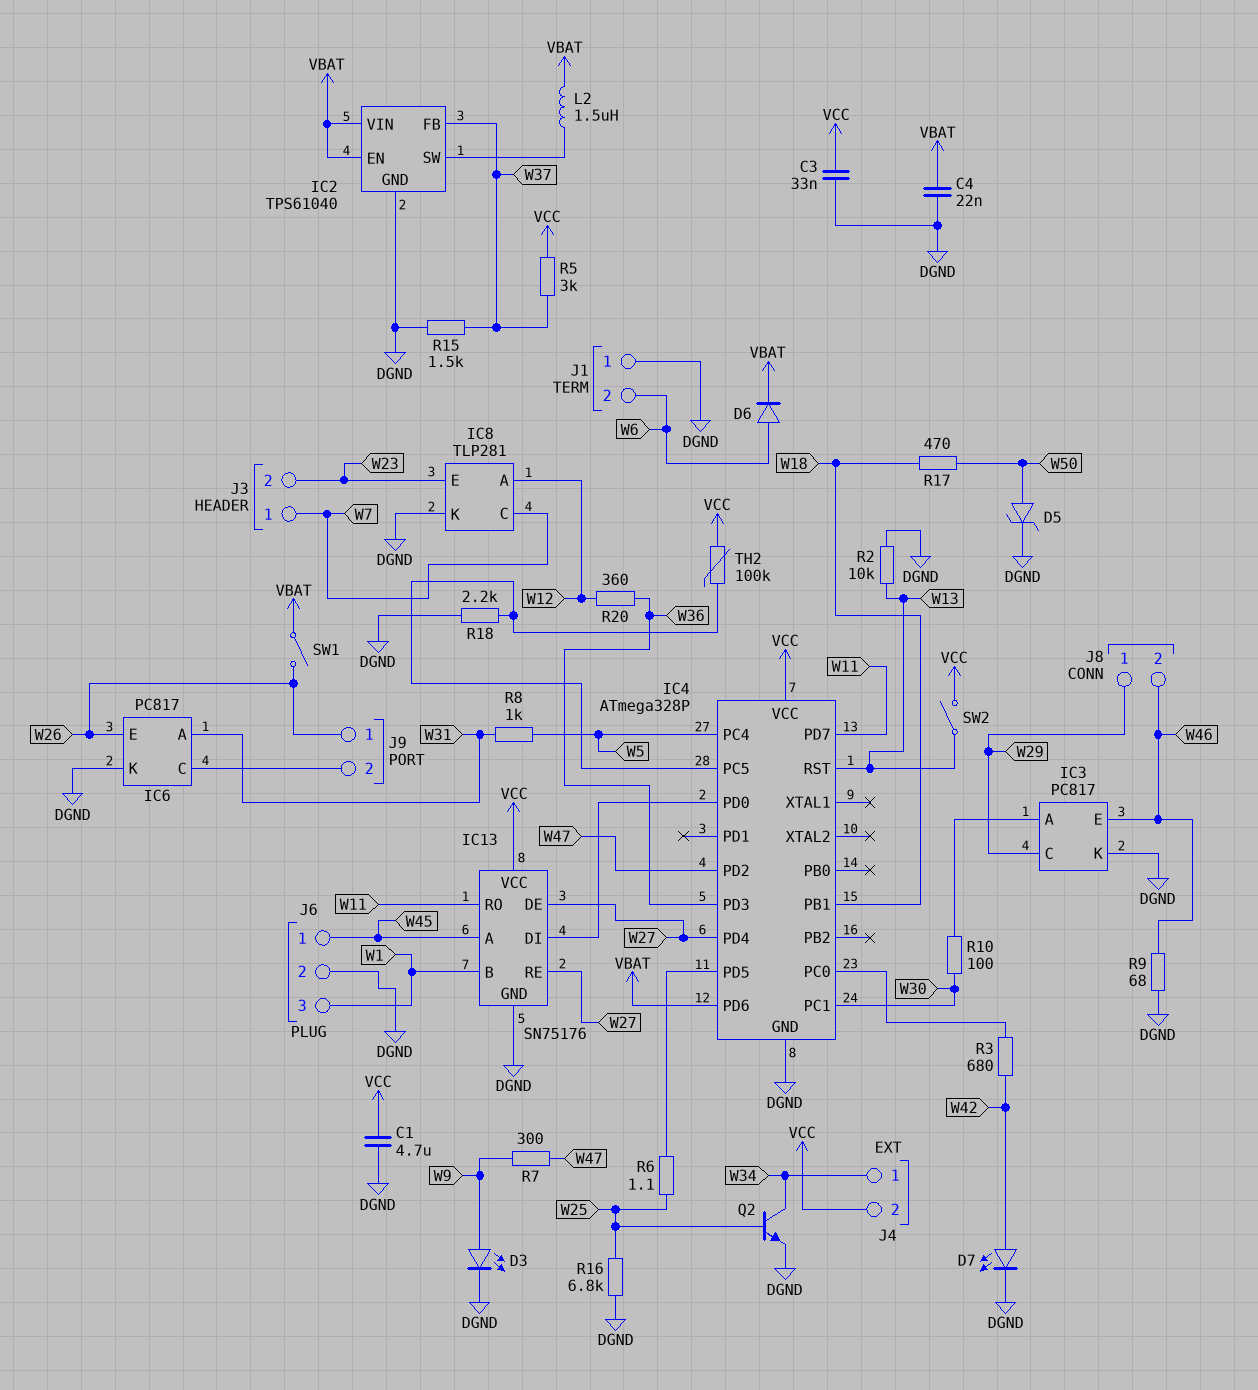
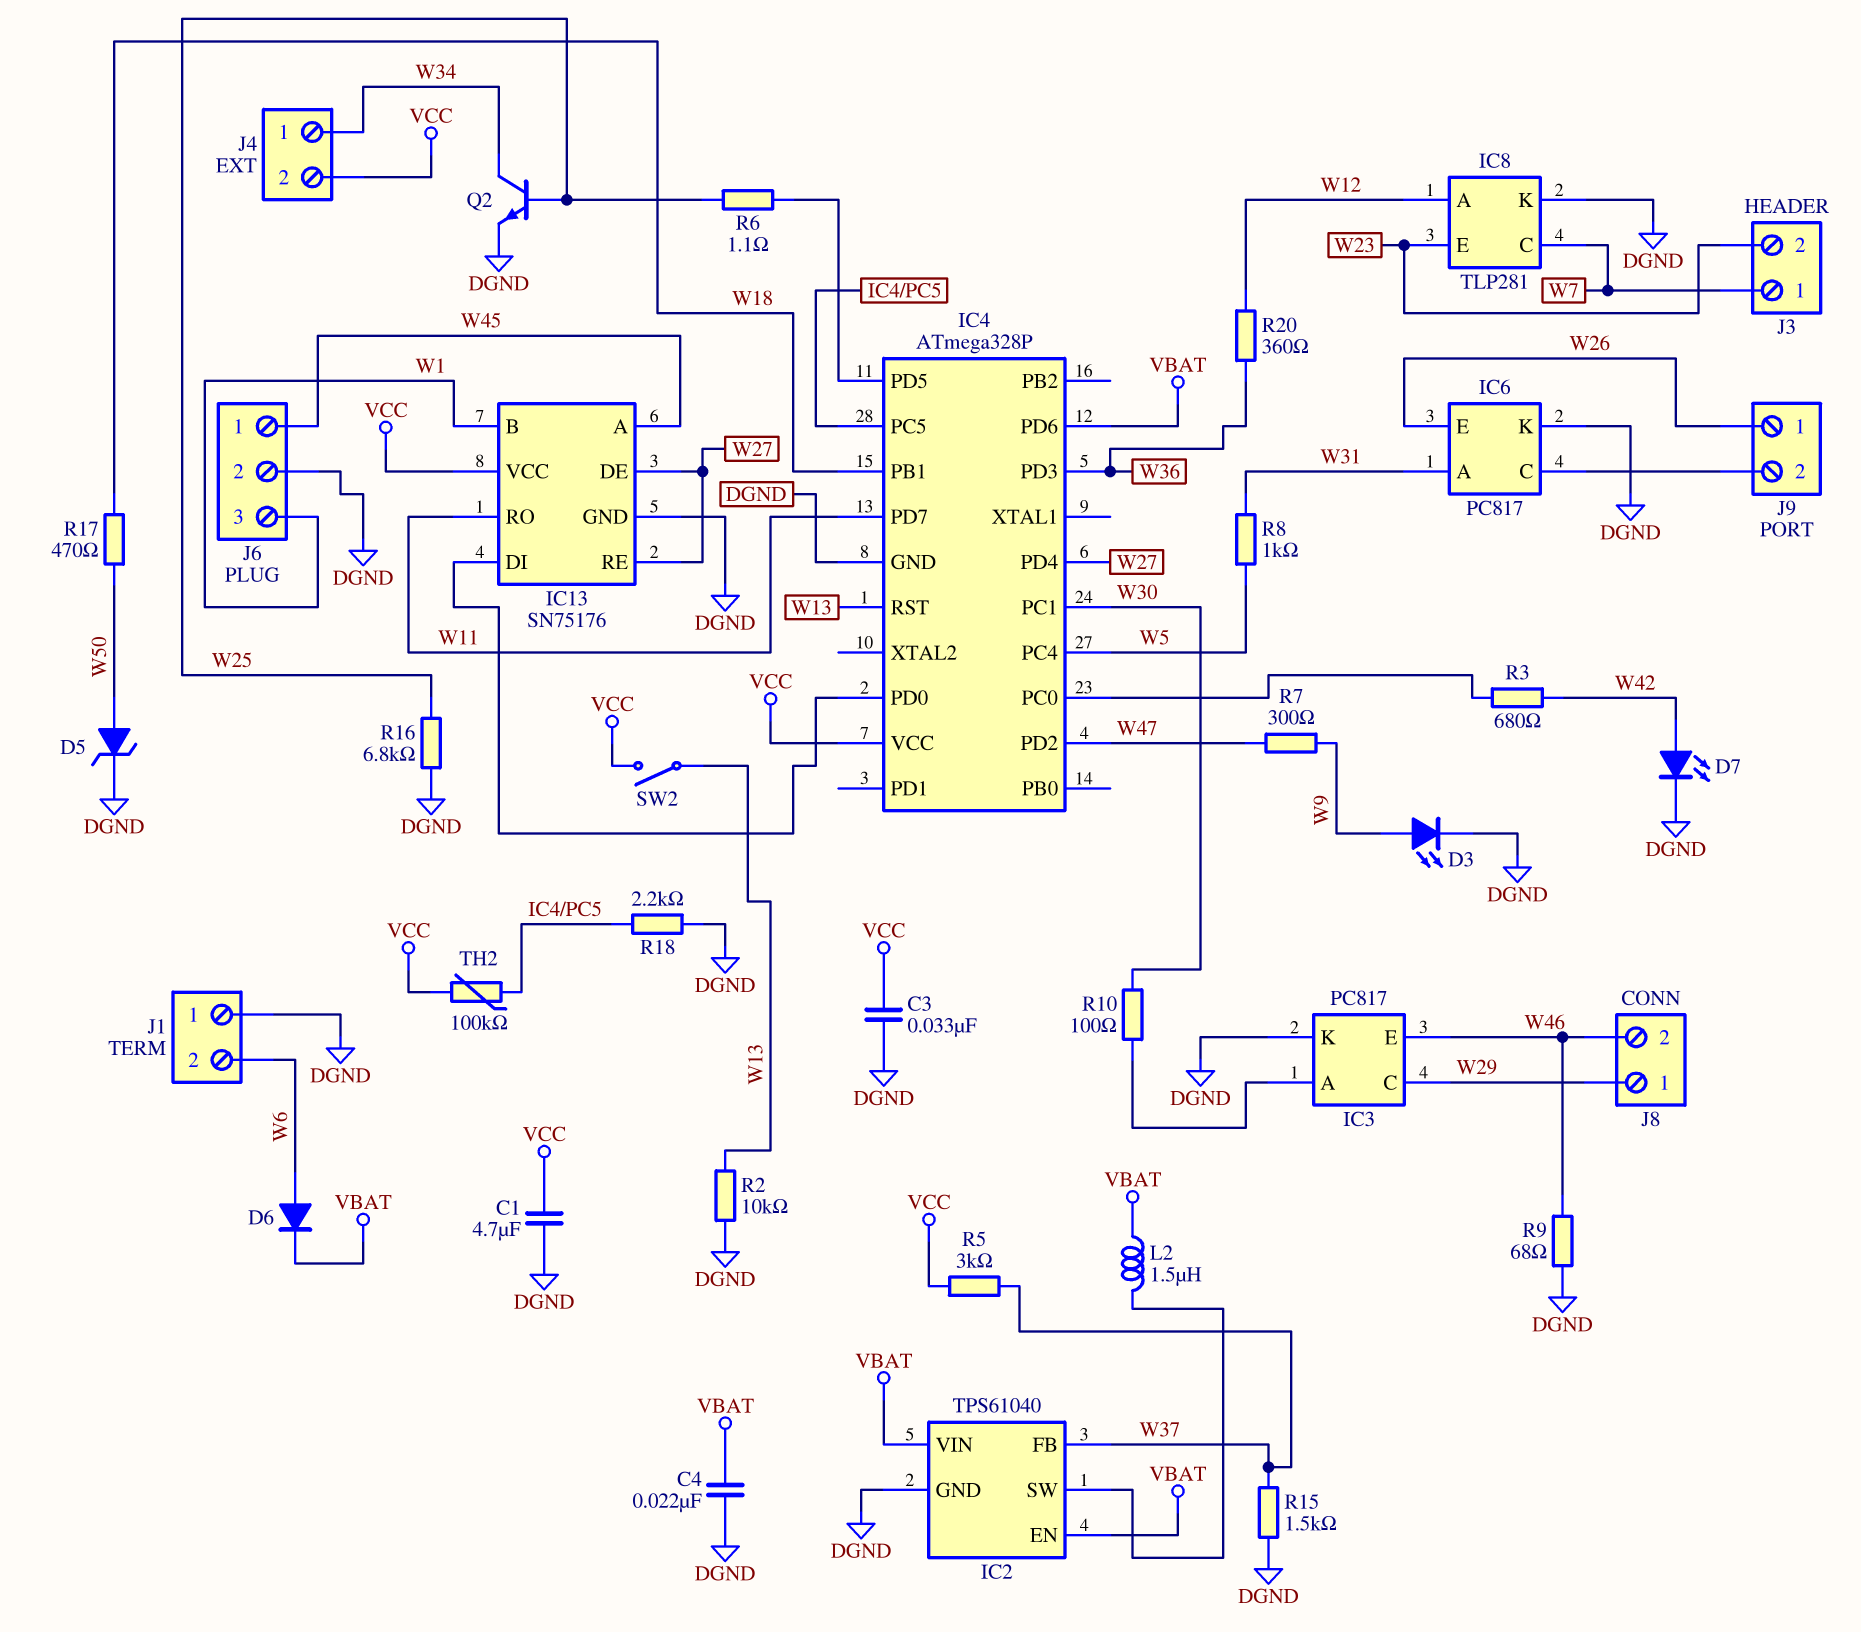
SW1: switch (VBAT, W26) -> none

